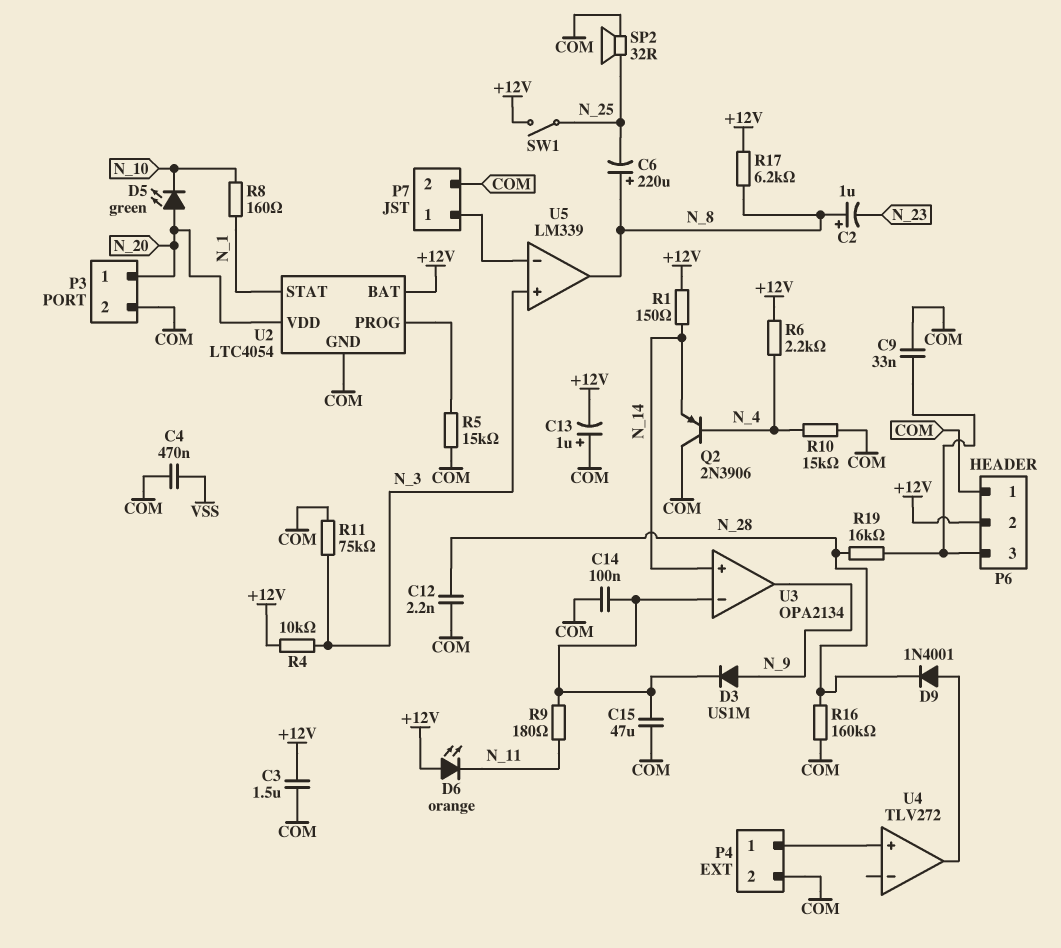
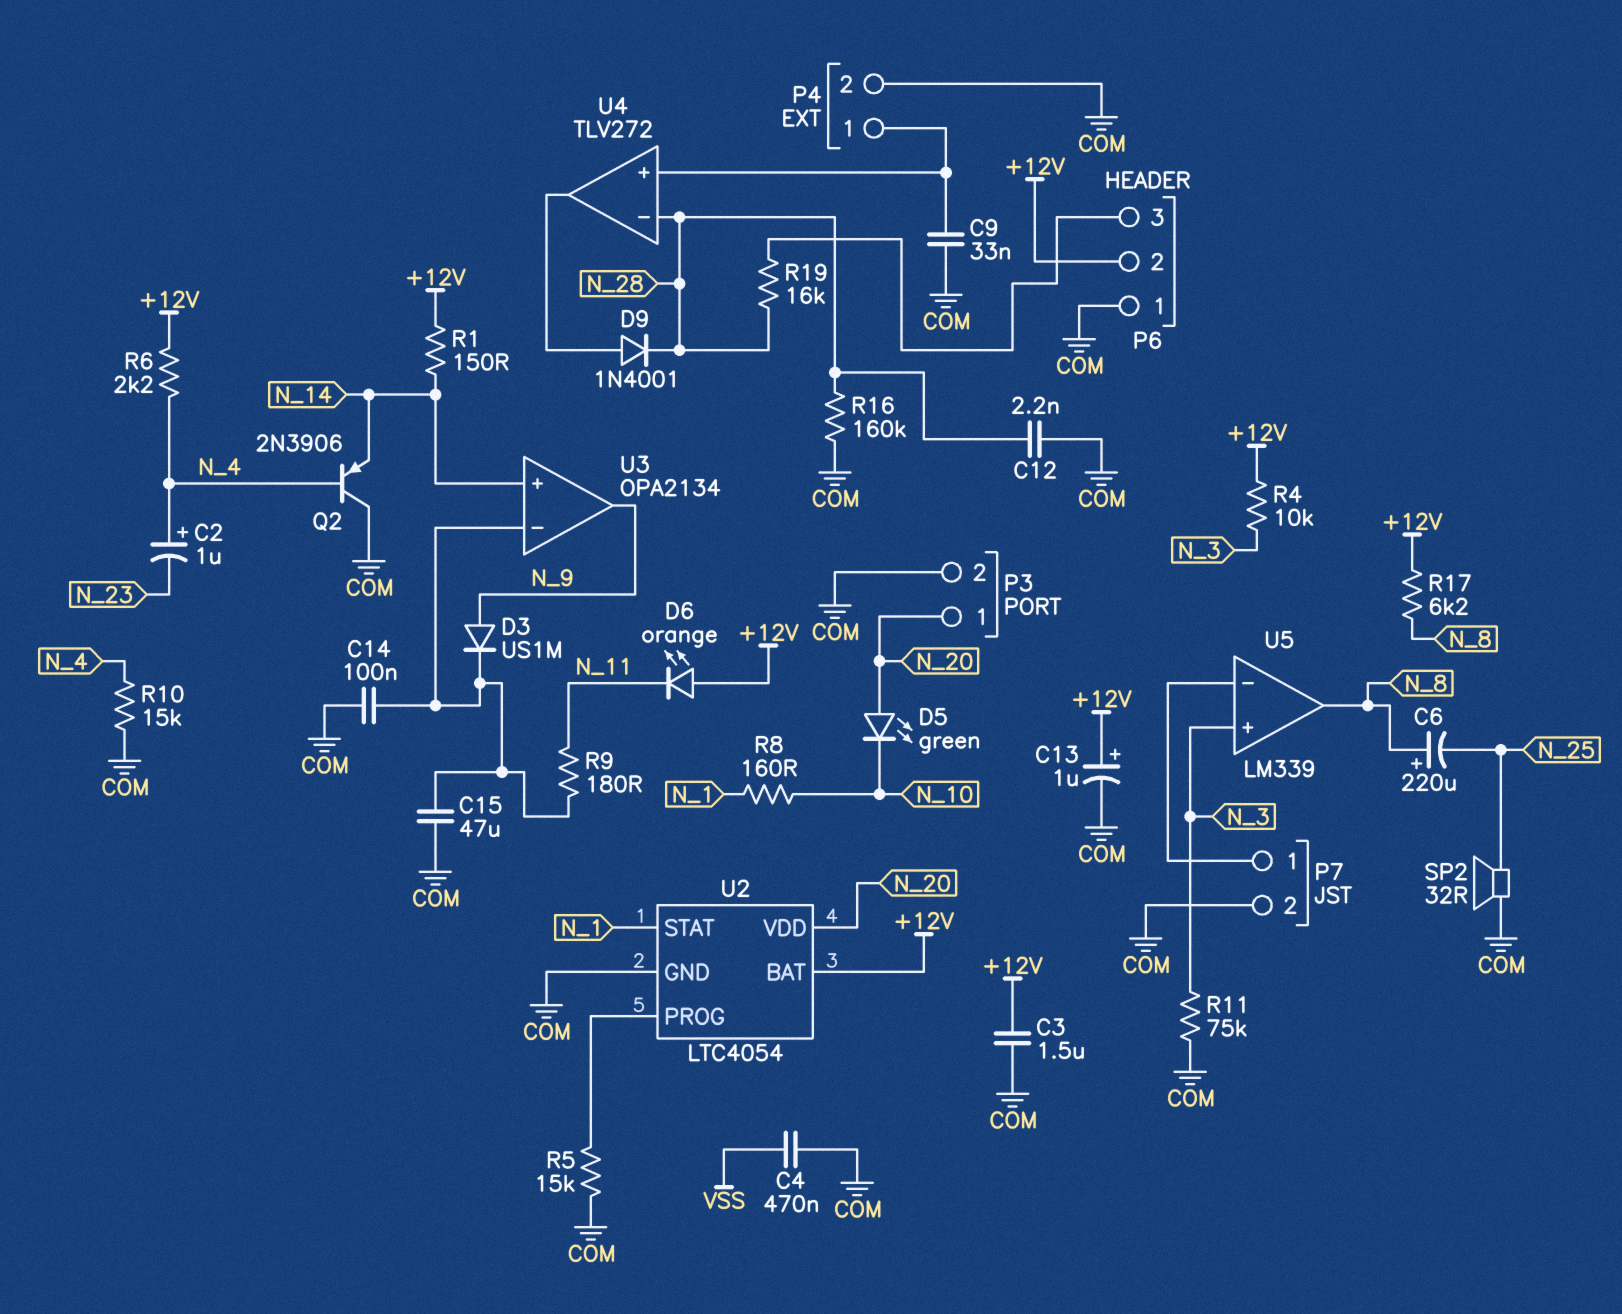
C2: 1uF (plus N_8, minus N_23) -> 1uF (plus N_4, minus N_23)
C9: 33nF (COM, P6/3) -> 33nF (COM, P4/1)
C13: 1uF (plus COM, minus +12V) -> 1uF (plus +12V, minus COM)
SW1: switch (+12V, N_25) -> none
U4 pin in-: none -> N_28

